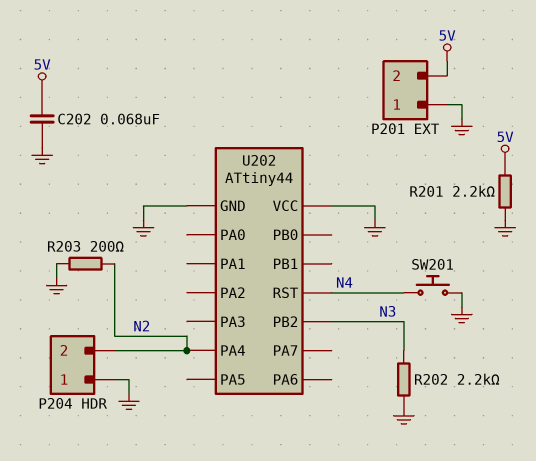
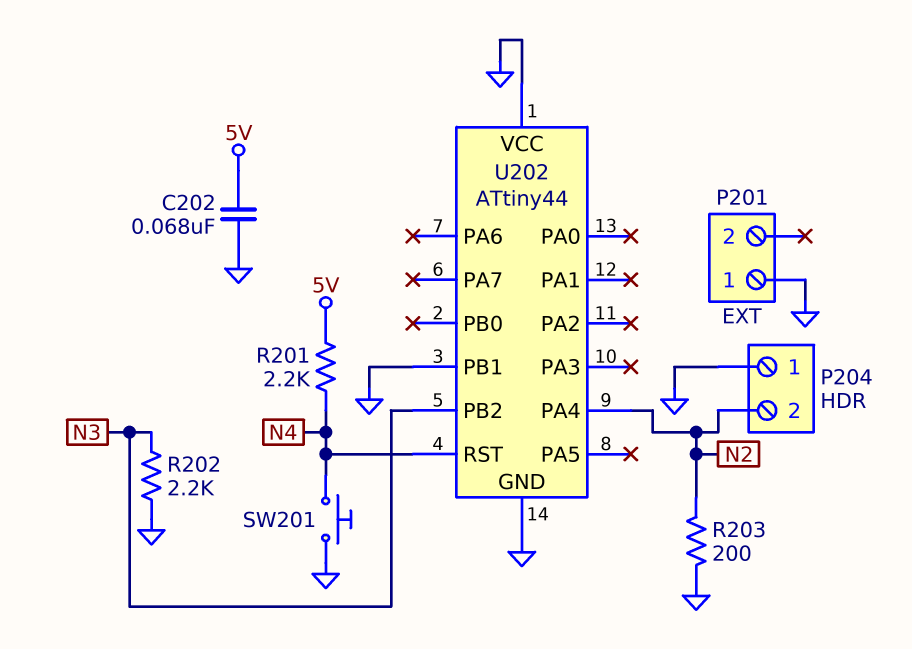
P201 pin 2: 5V -> none
R201: 2.2k (5V, GND) -> 2.2k (5V, N4)
U202 pin PB1: none -> GND

